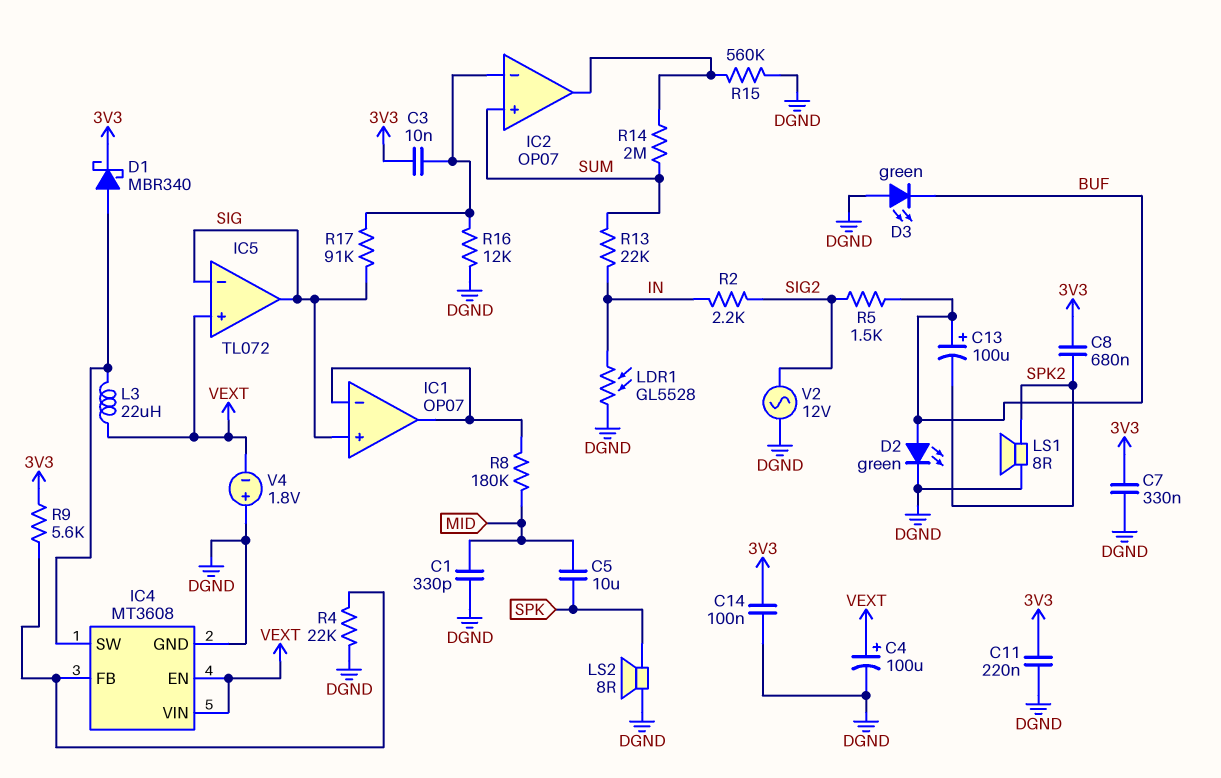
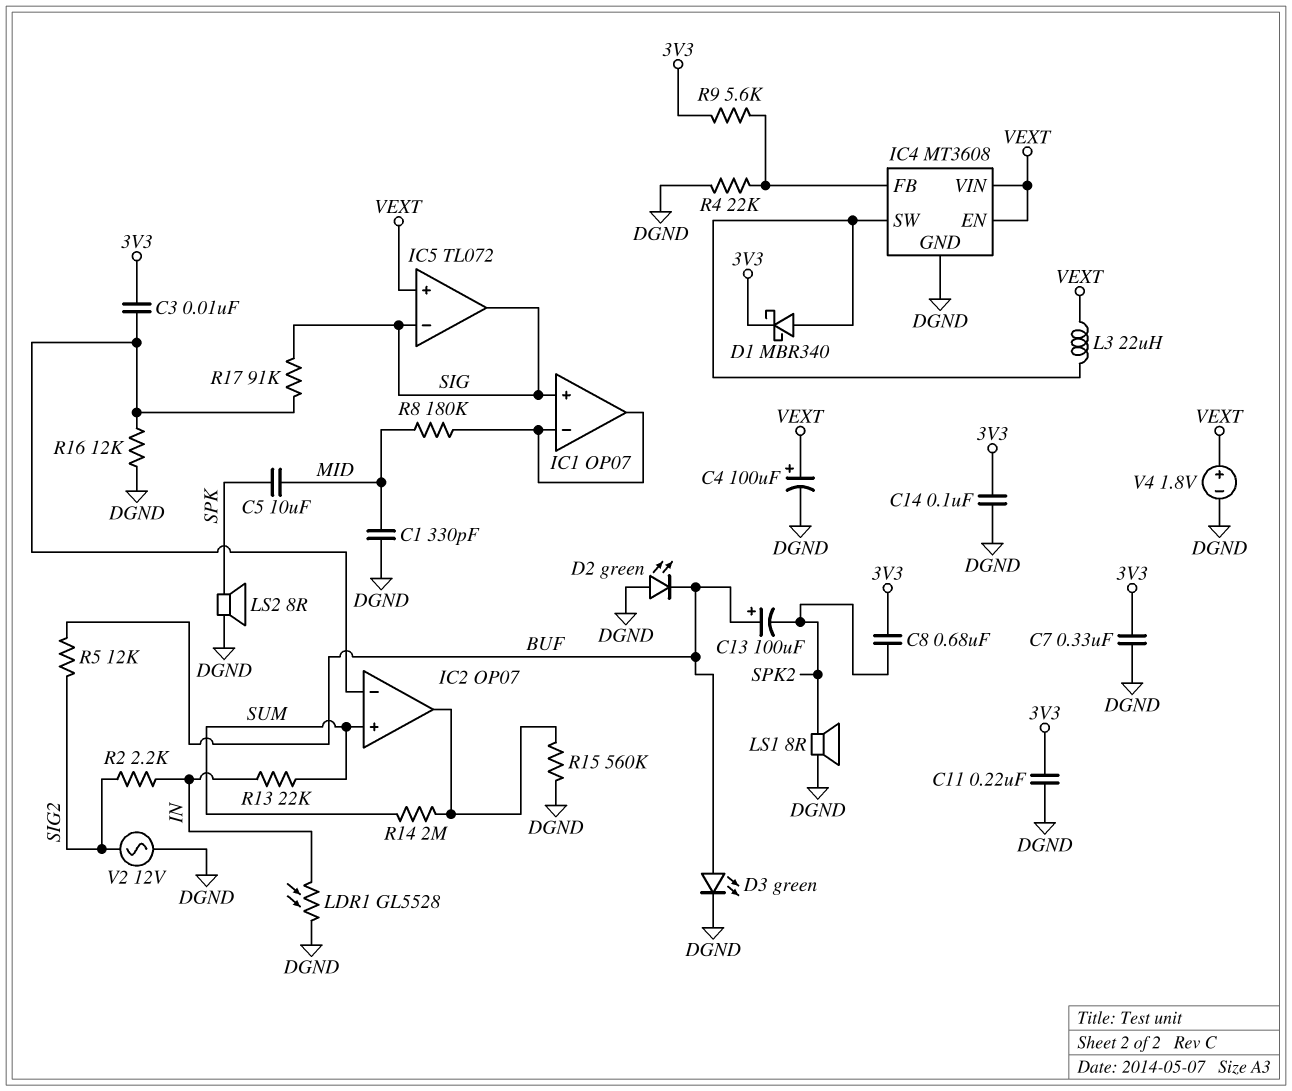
D2: LED green (A BUF, K DGND) -> LED green (A DGND, K BUF)
D3: LED green (A DGND, K BUF) -> LED green (A BUF, K DGND)
R5: 1.5k (BUF, SIG2) -> 12k (BUF, SIG2)
V4: 1.8V (plus DGND, minus VEXT) -> 1.8V (plus VEXT, minus DGND)

